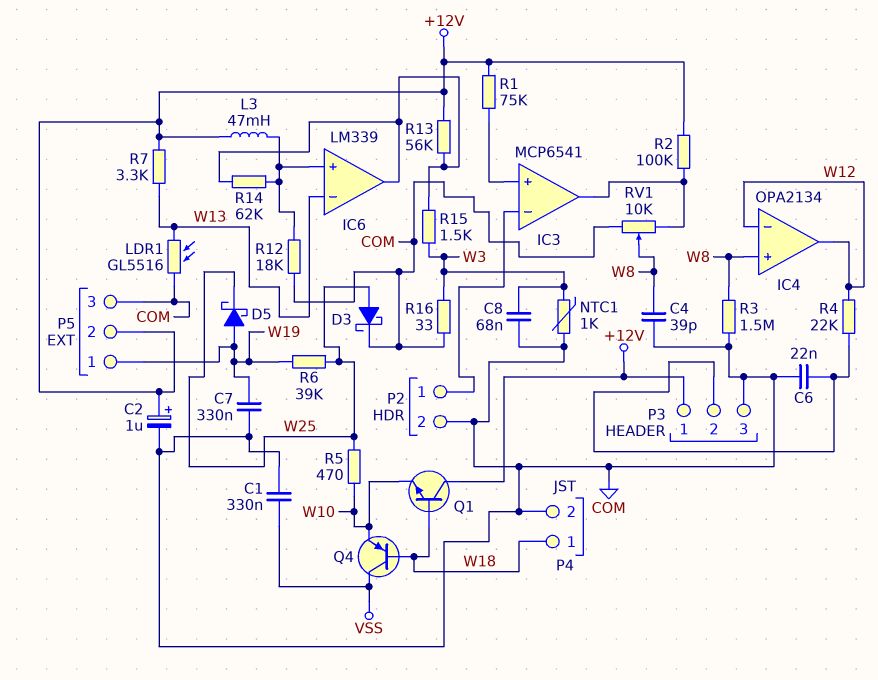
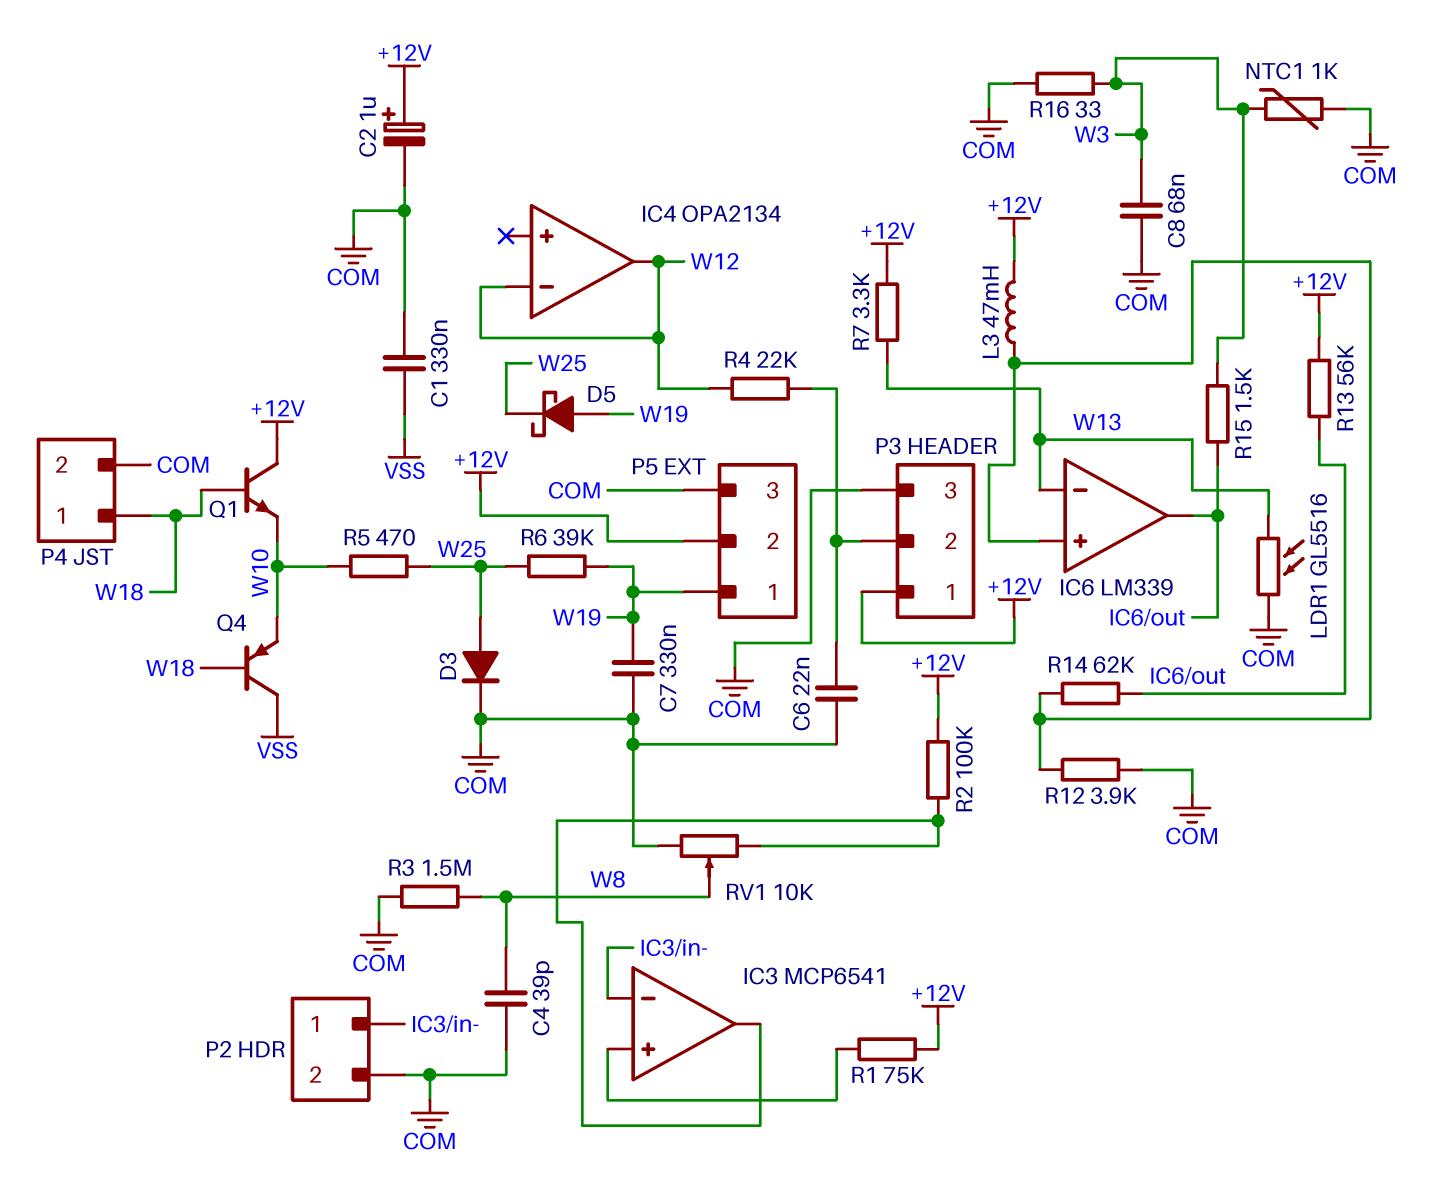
D3: schottky (A W25, K COM) -> diode (A W25, K COM)
IC4 pin in+: W8 -> none
R12: 18k (COM, IC6/in+) -> 3.9k (COM, IC6/in+)

